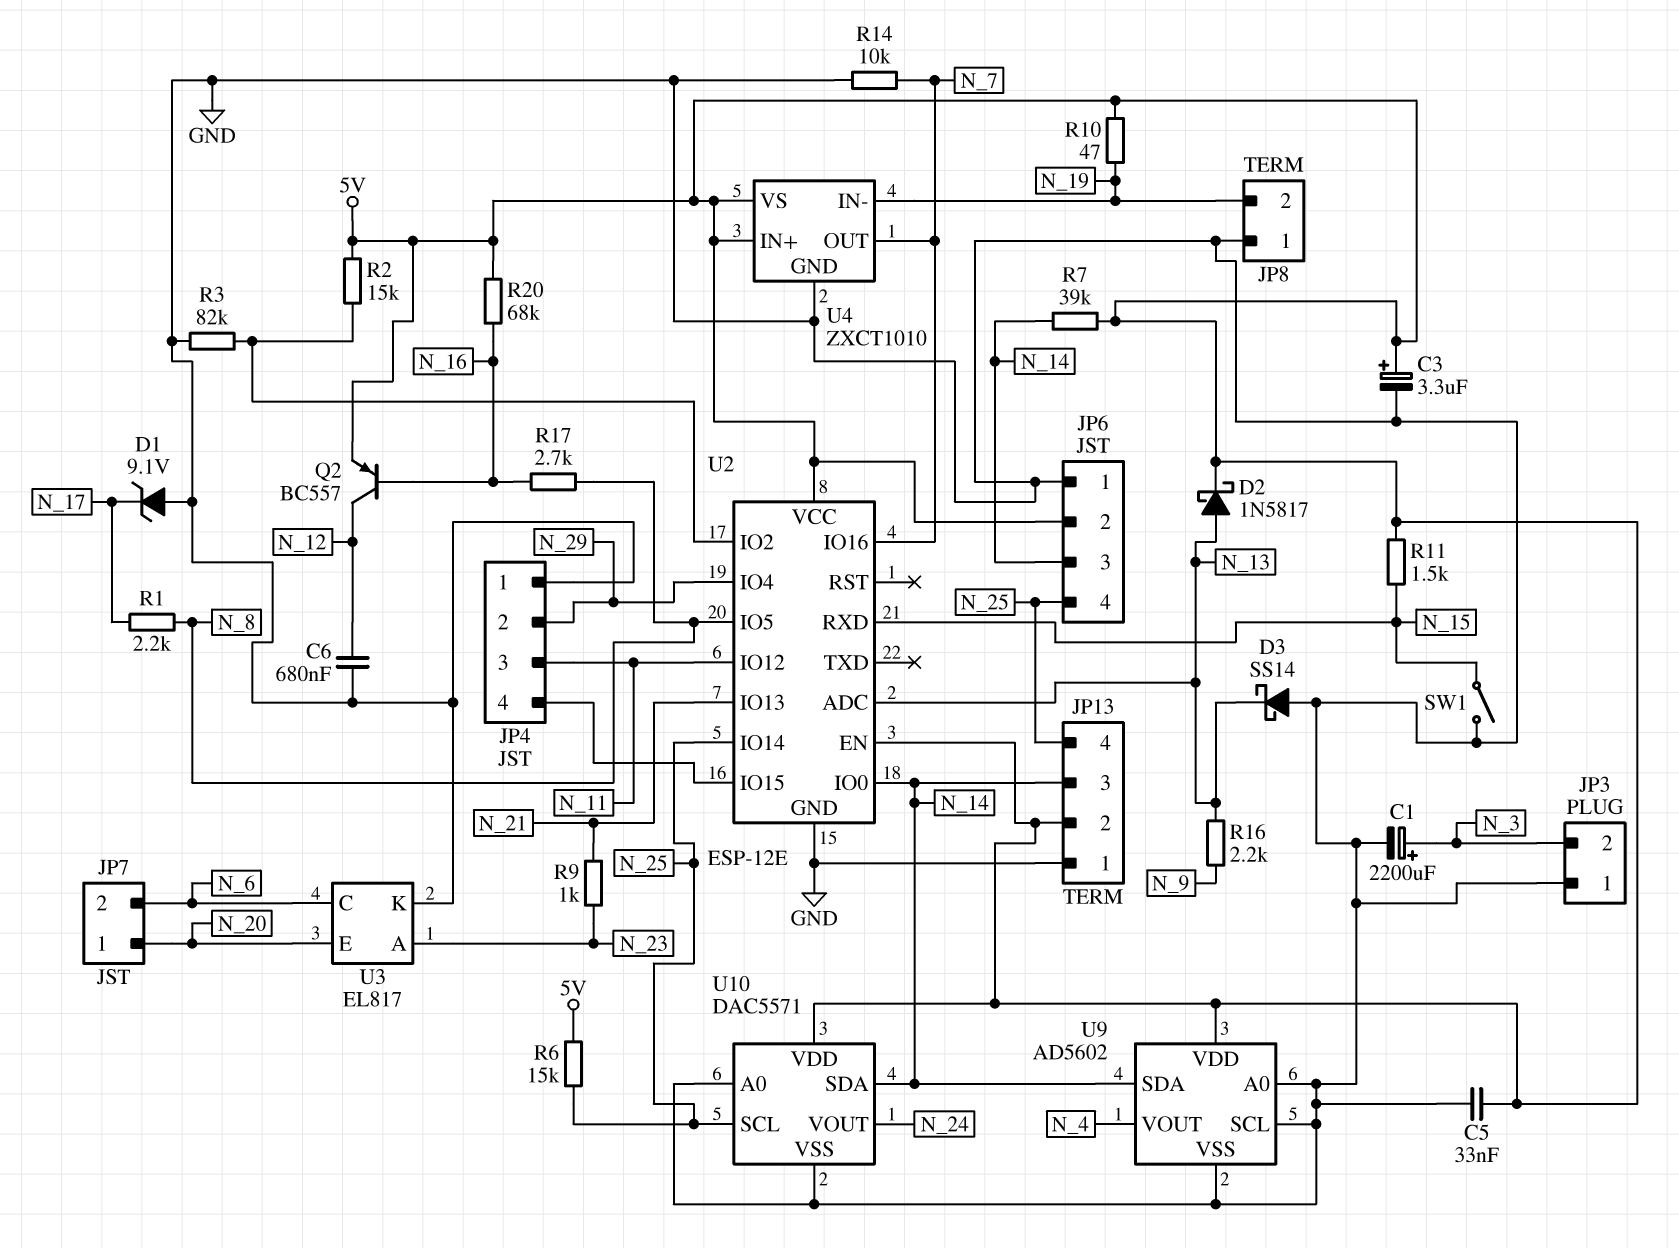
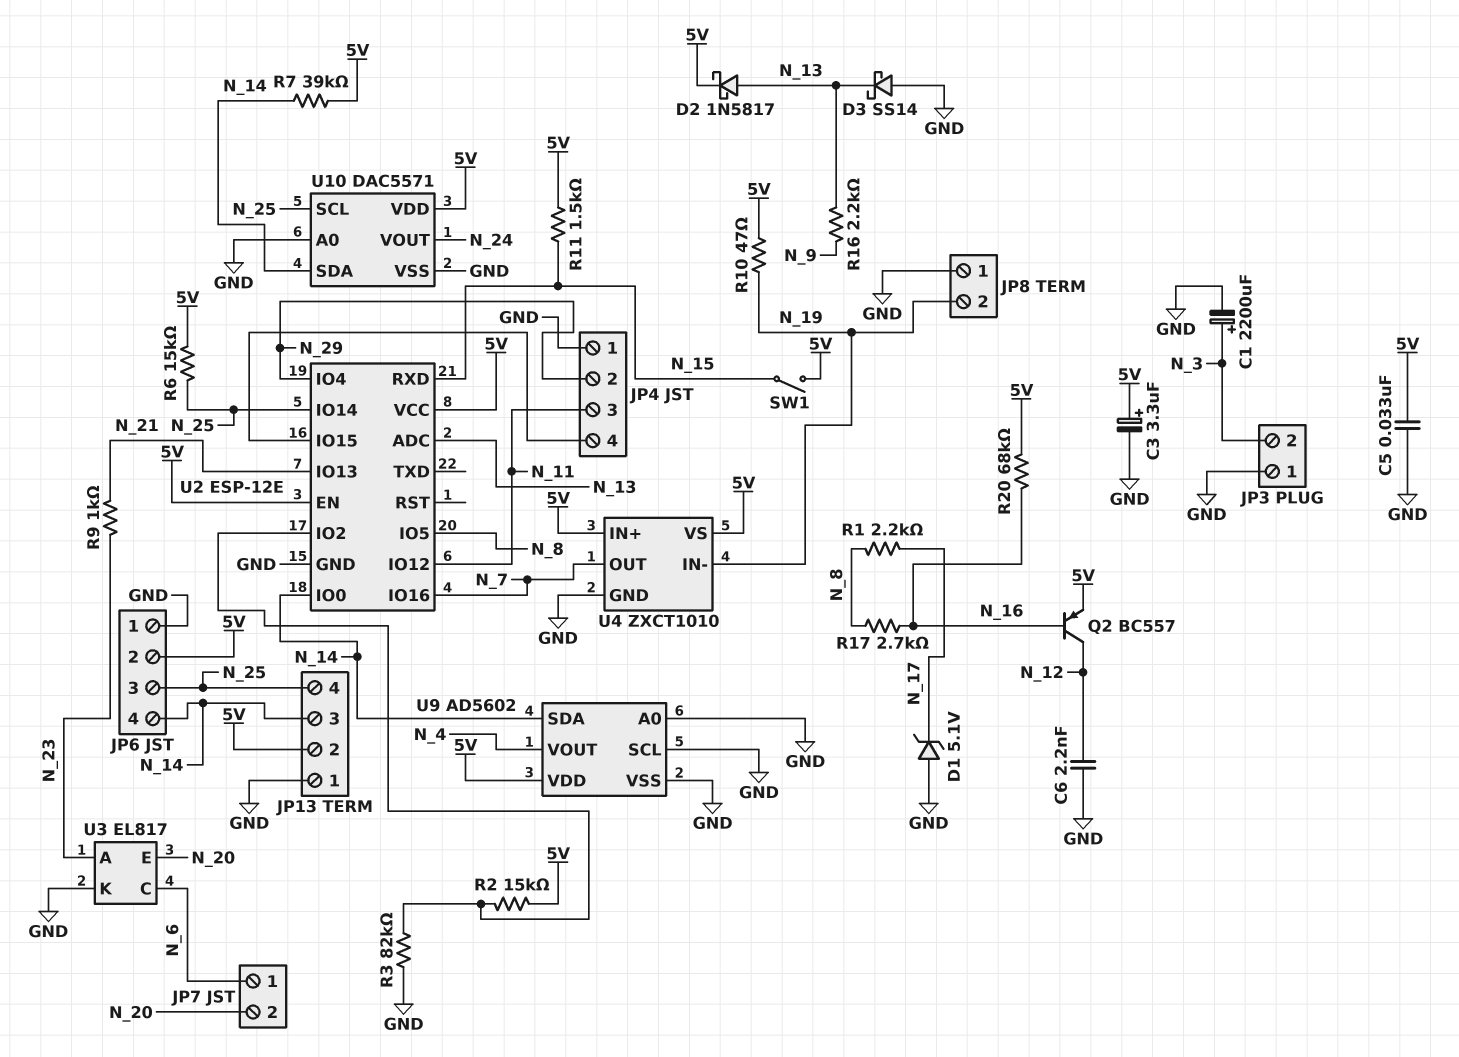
C6: 680nF (GND, N_12) -> 2.2nF (GND, N_12)
D1: zener 9.1V (A GND, K N_17) -> zener 5.1V (A GND, K N_17)
JP6 pin 3: N_14 -> N_25
JP6 pin 4: N_25 -> N_14
JP7 pin 1: N_20 -> N_6
JP7 pin 2: N_6 -> N_20
R14: 10k (GND, N_7) -> none
SW1: switch (GND, N_15) -> switch (5V, N_15)

